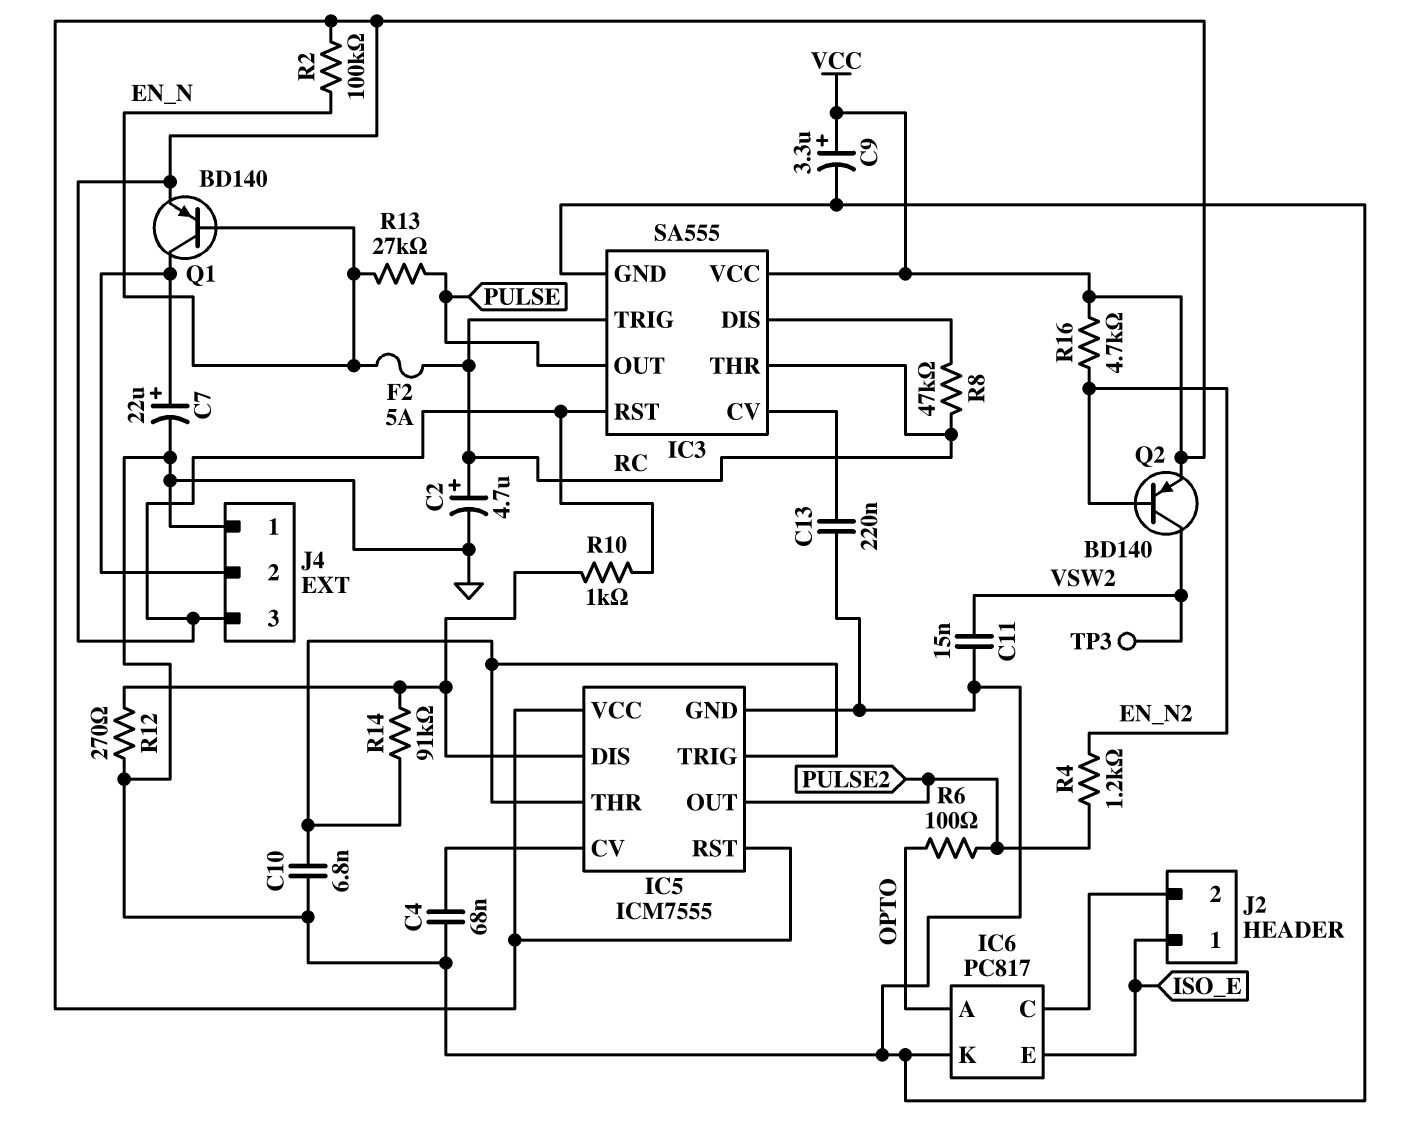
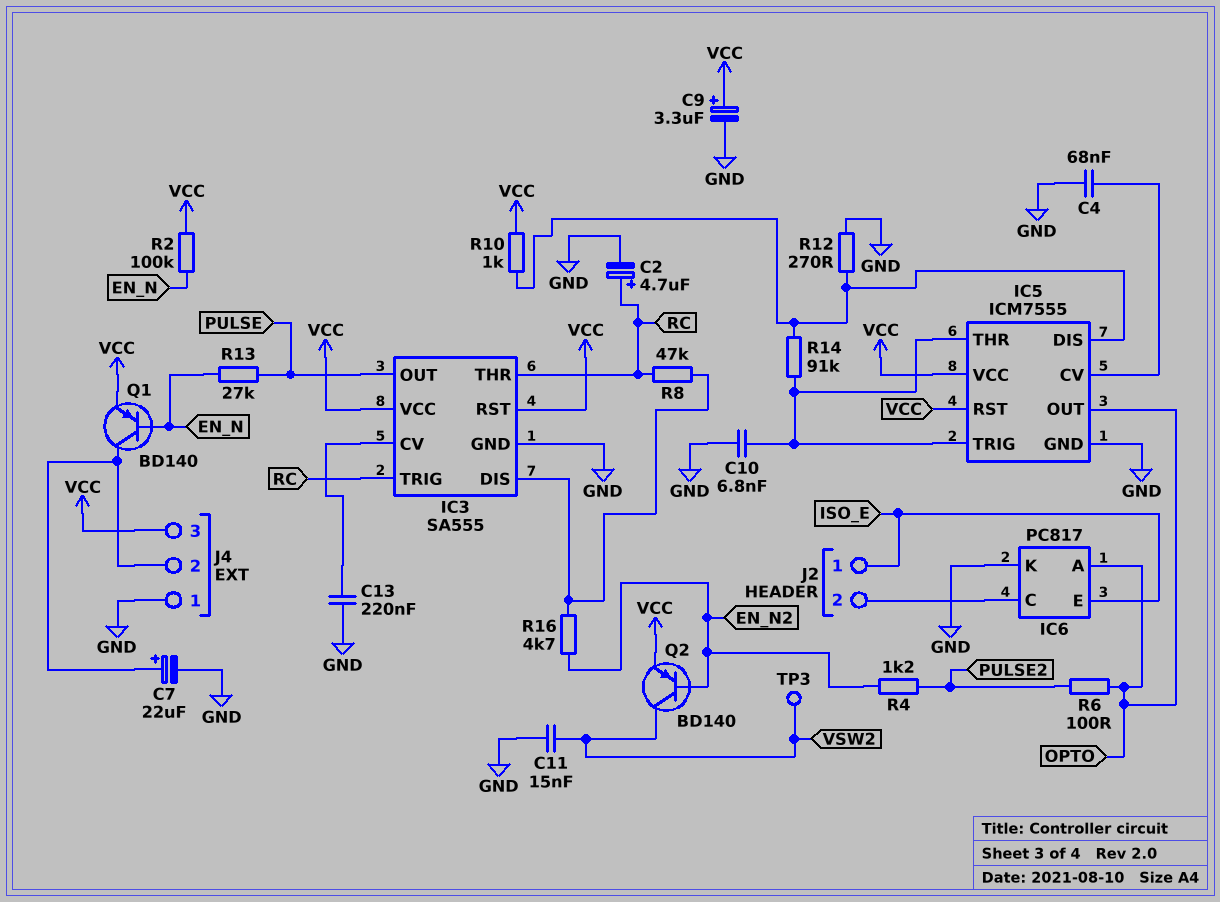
F2: 5A (EN_N, RC) -> none
IC5 pin OUT: PULSE2 -> OPTO
R16: 4.7k (EN_N2, VCC) -> 4.7k (EN_N2, IC3/DIS)

